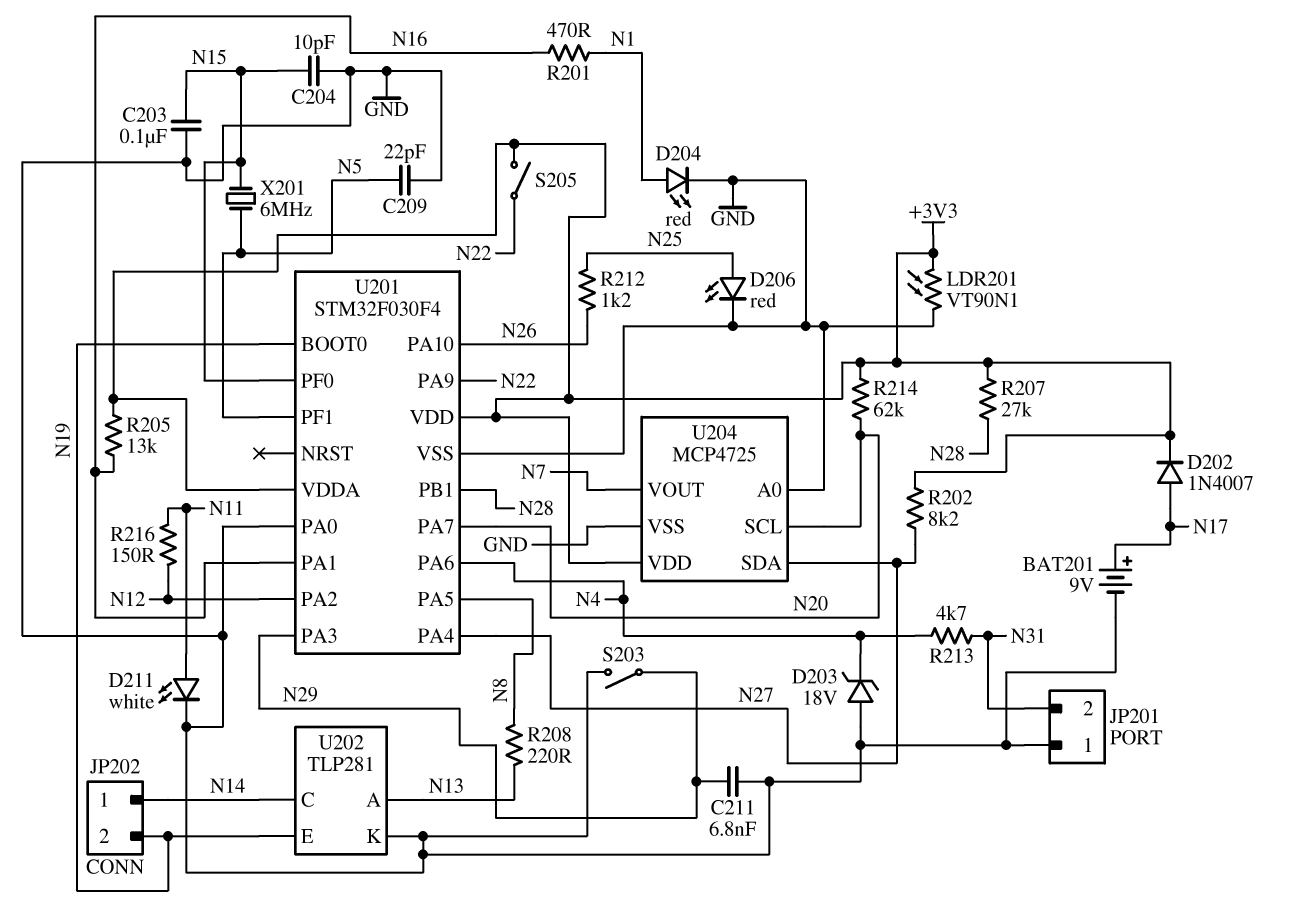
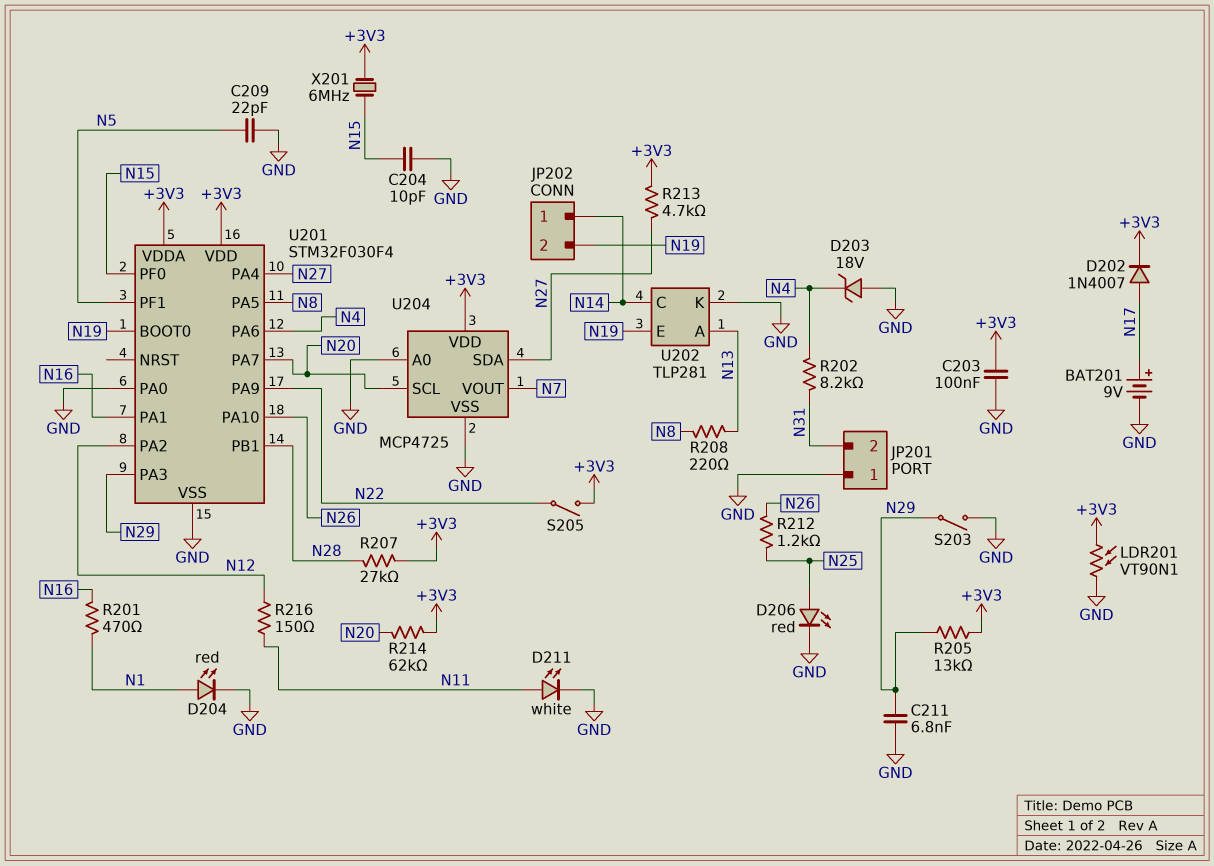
C203: 100nF (GND, N15) -> 100nF (+3V3, GND)
R202: 8.2k (+3V3, N27) -> 8.2k (N4, N31)
R205: 13k (+3V3, N16) -> 13k (+3V3, N29)
R213: 4.7k (N4, N31) -> 4.7k (+3V3, N27)
X201: 6MHz (N5, N15) -> 6MHz (+3V3, N15)

